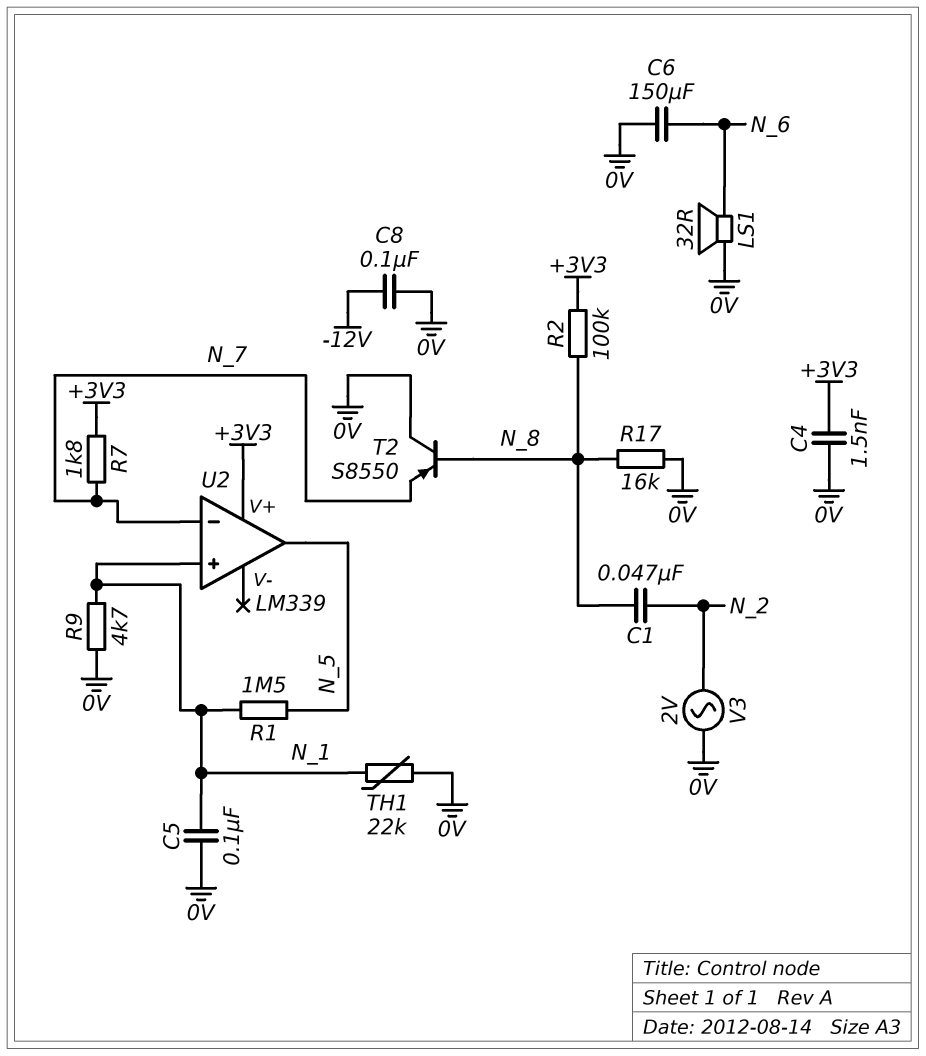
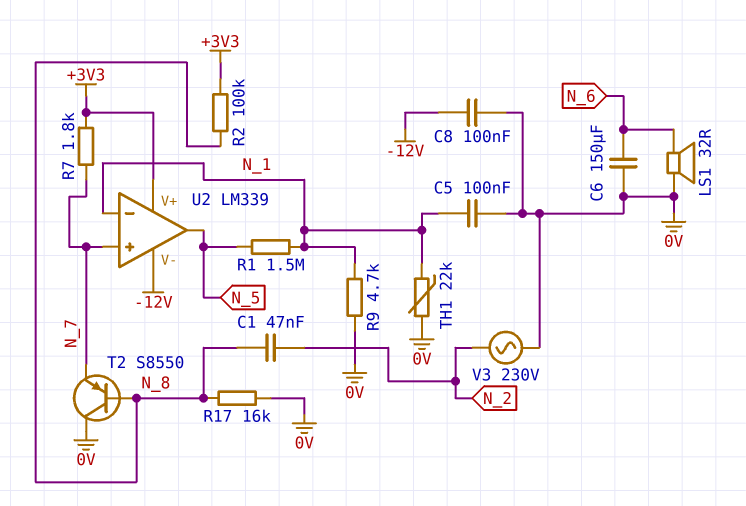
C4: 1.5nF (+3V3, 0V) -> none
U2 pin V-: none -> -12V
U2 pin in+: N_1 -> N_7
U2 pin in-: N_7 -> N_1
V3: AC 2V (0V, N_2) -> AC 230V (0V, N_2)

